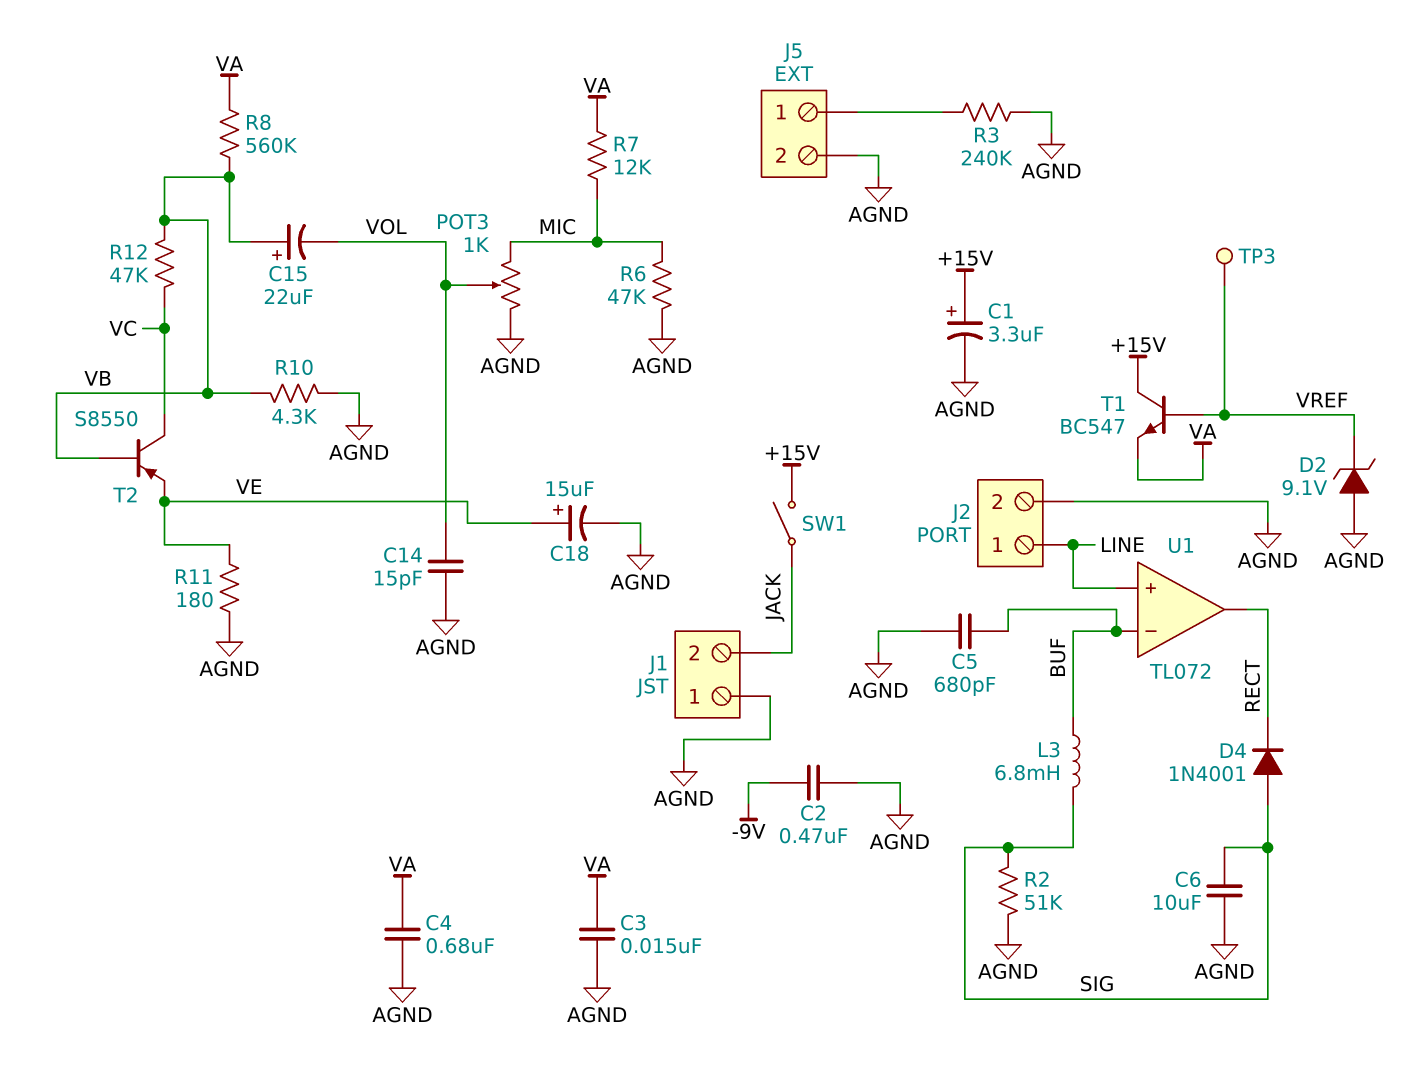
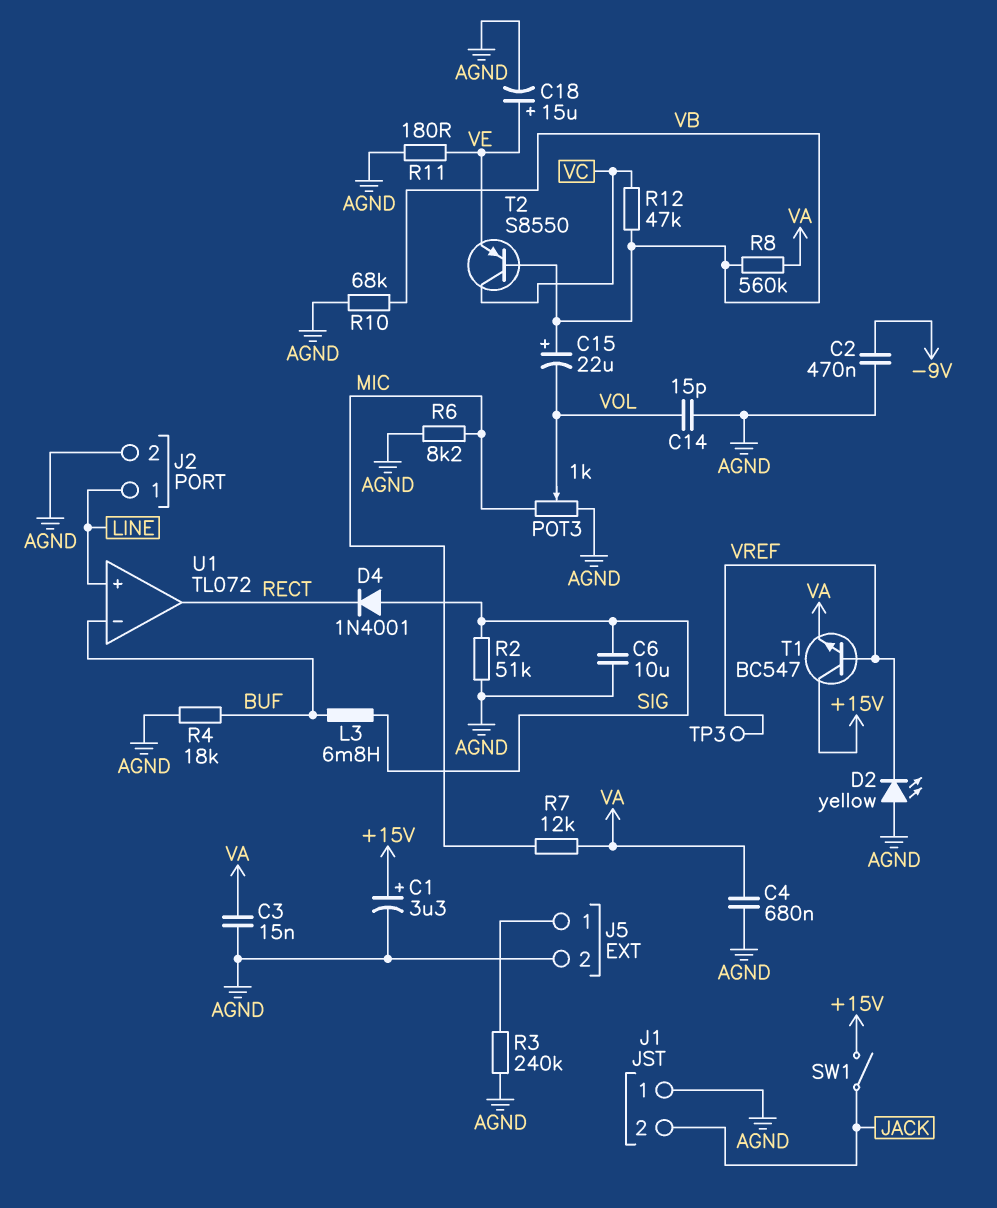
C5: 680pF (AGND, BUF) -> none
D2: zener 9.1V (A AGND, K VREF) -> LED yellow (A AGND, K VREF)
R4: none -> 18k (AGND, BUF)
R6: 47k (AGND, MIC) -> 8.2k (AGND, MIC)
R10: 4.3k (AGND, VB) -> 68k (AGND, VB)

